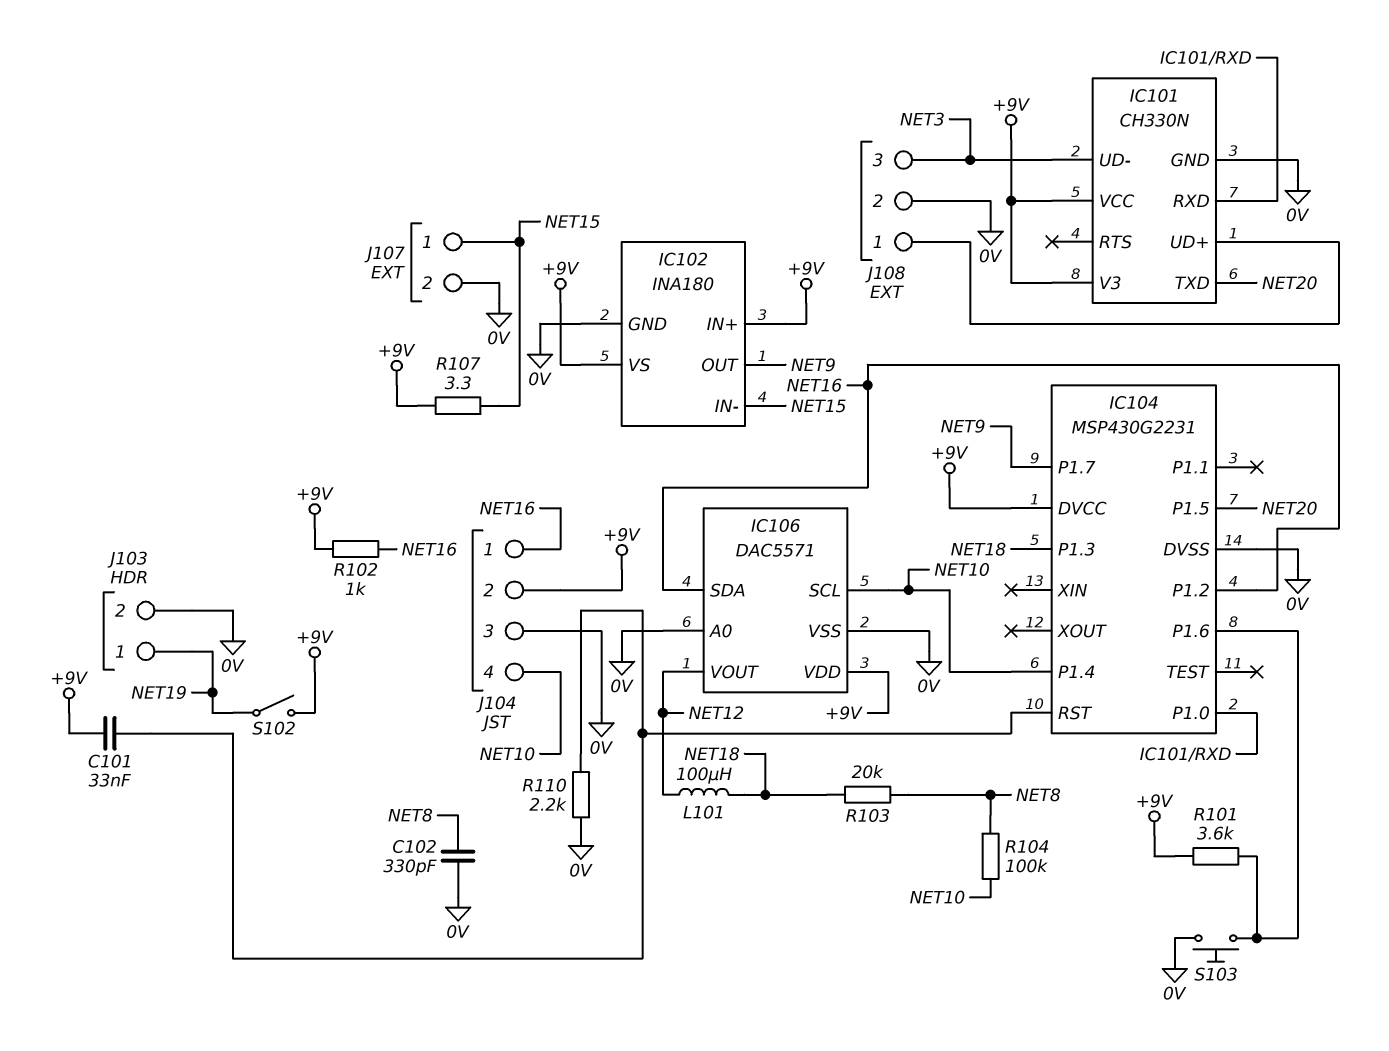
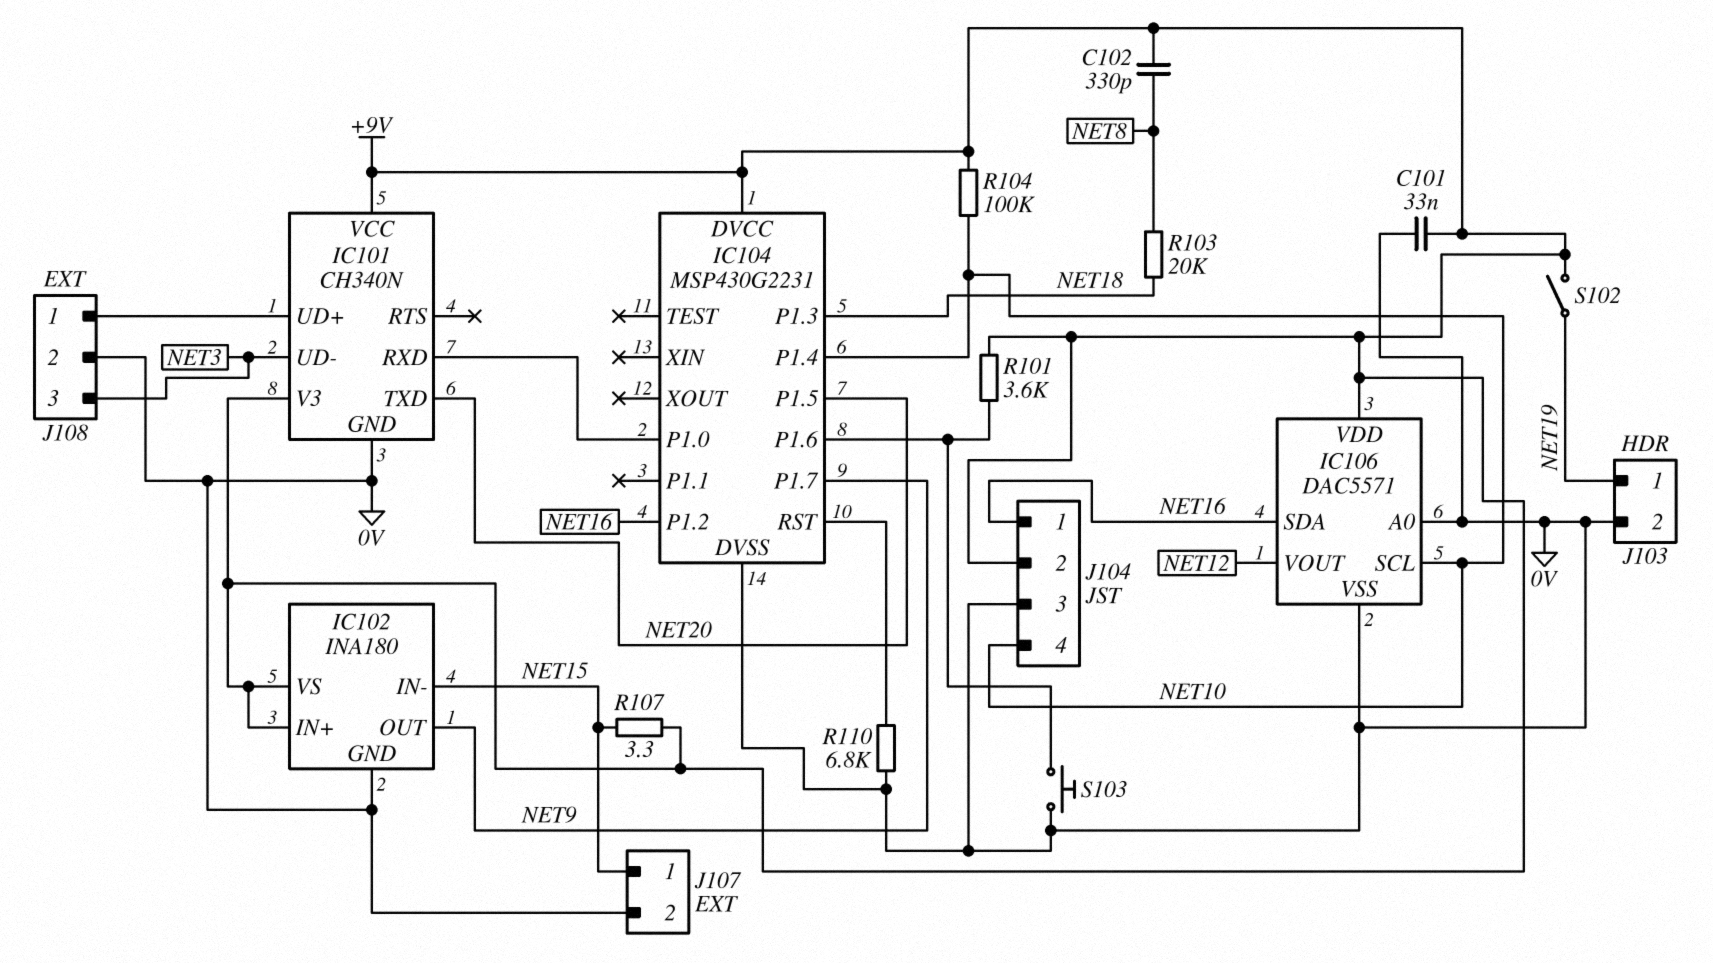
C101: 33nF (+9V, IC104/RST) -> 33nF (+9V, 0V)
C102: 330pF (0V, NET8) -> 330pF (+9V, NET8)
IC101: CH330N -> CH340N
L101: 100uH (NET12, NET18) -> none
R102: 1k (+9V, NET16) -> none
R104: 100k (NET8, NET10) -> 100k (+9V, NET10)
R110: 2.2k (0V, IC104/RST) -> 6.8k (0V, IC104/RST)

